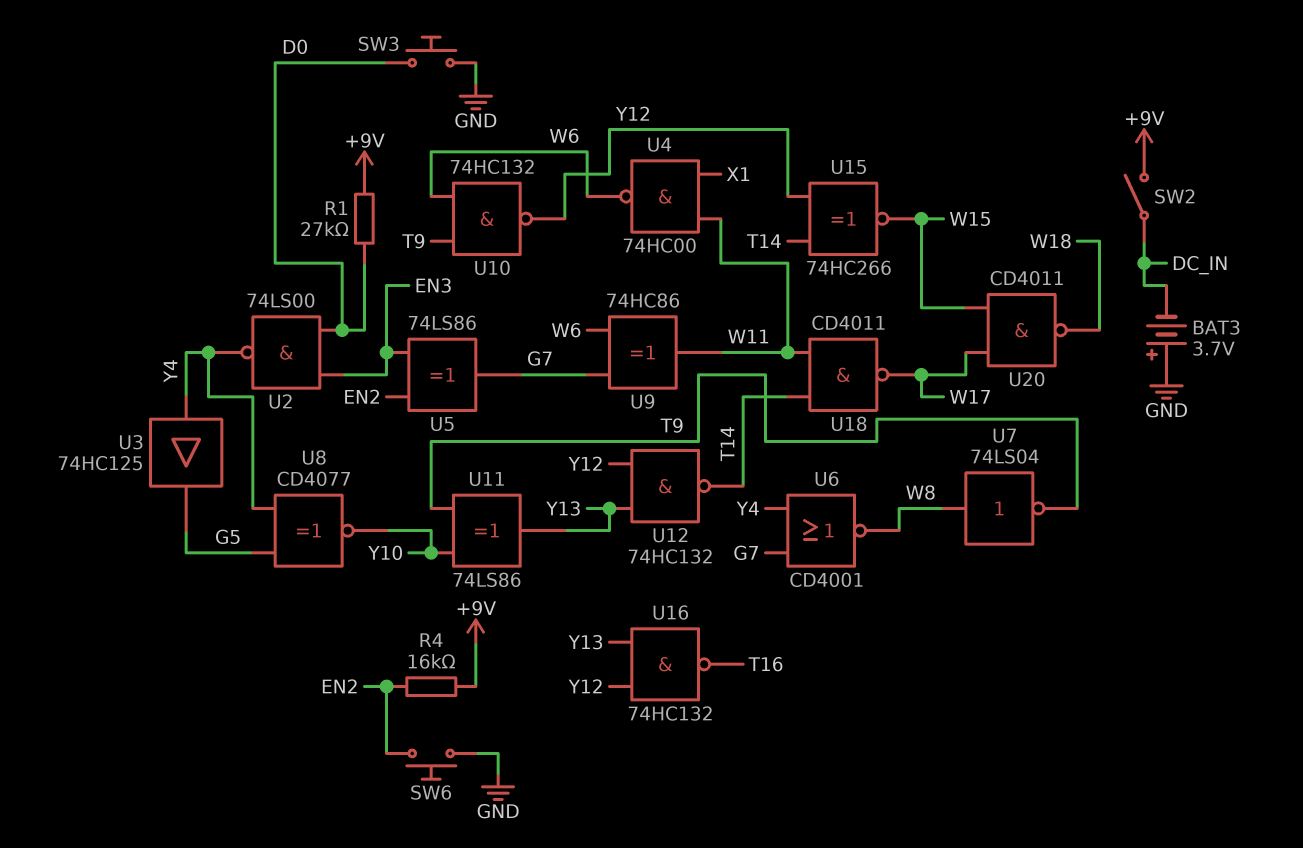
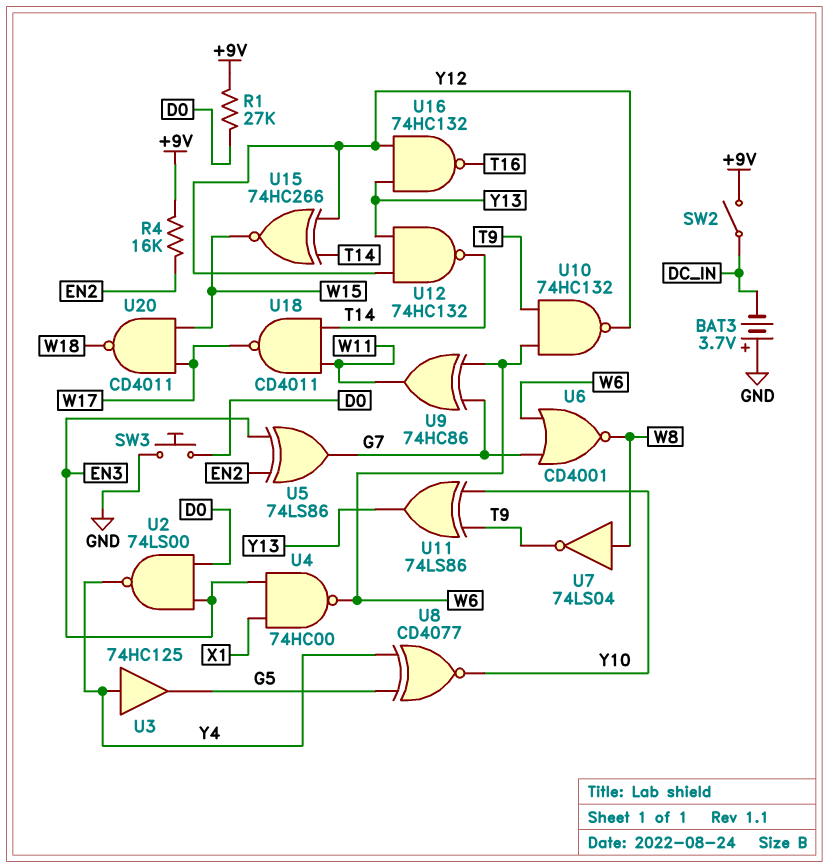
SW6: button (EN2, GND) -> none
U4: NAND 74HC00 (in W11, in X1, out W6) -> NAND 74HC00 (in EN3, in X1, out W6)
U6: NOR CD4001 (in G7, in Y4, out W8) -> NOR CD4001 (in G7, in W6, out W8)

